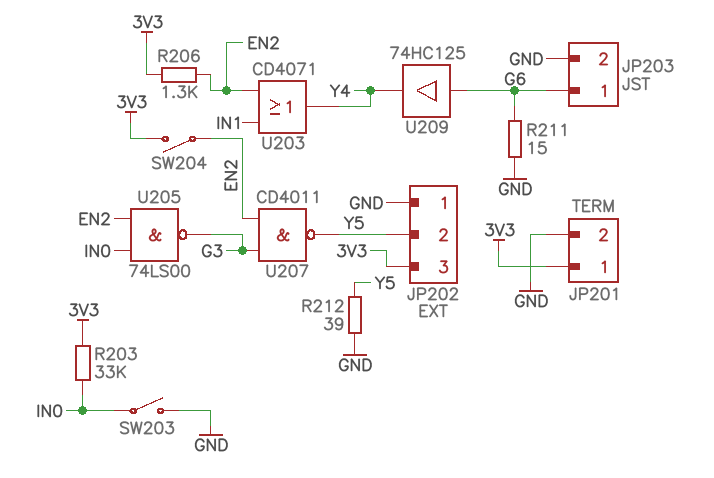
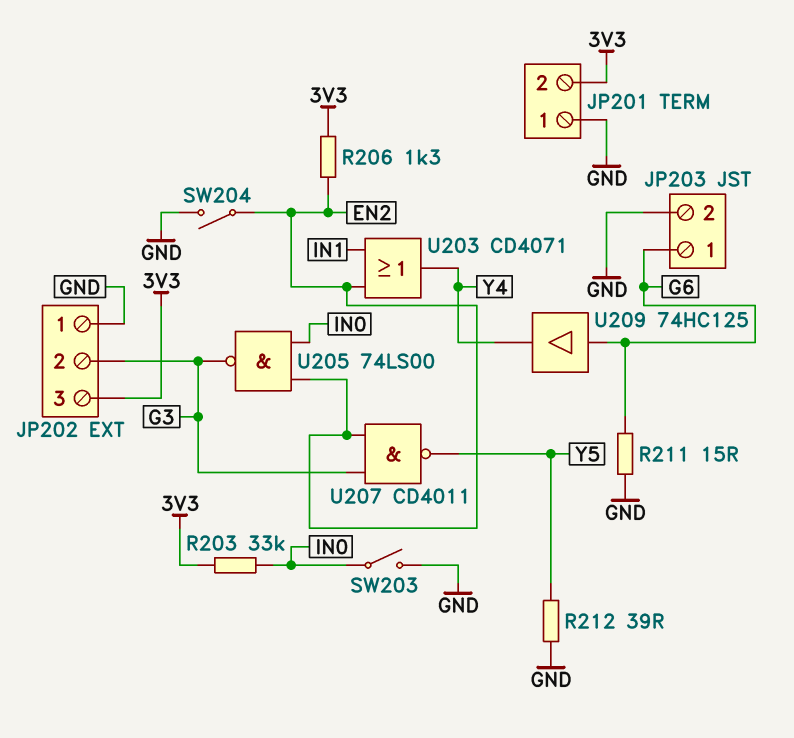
JP201 pin 1: 3V3 -> GND
JP201 pin 2: GND -> 3V3
JP202 pin 2: Y5 -> G3
SW204: switch (3V3, EN2) -> switch (EN2, GND)

